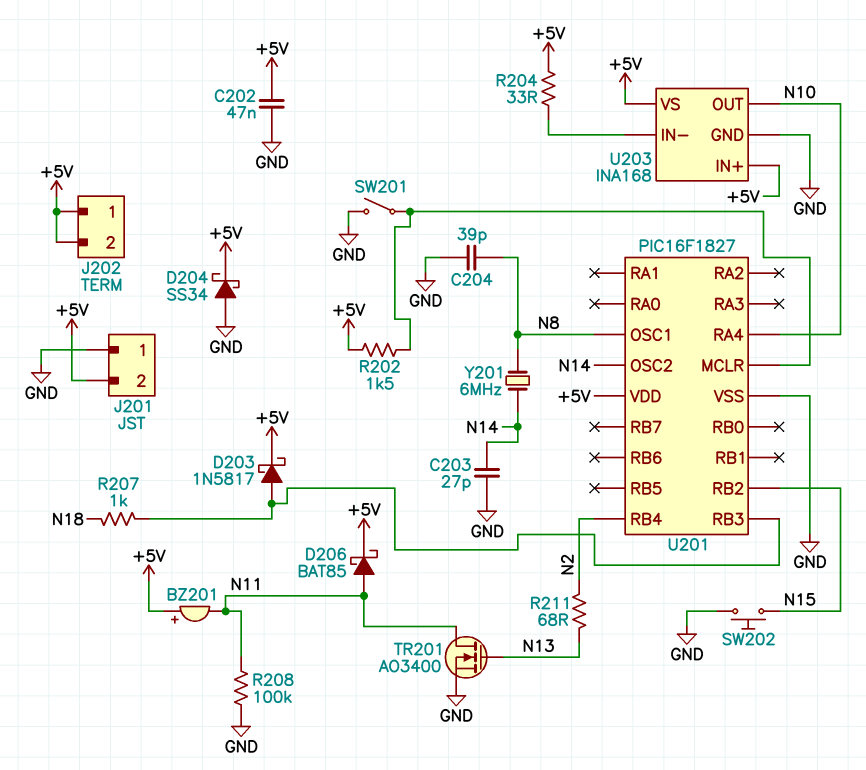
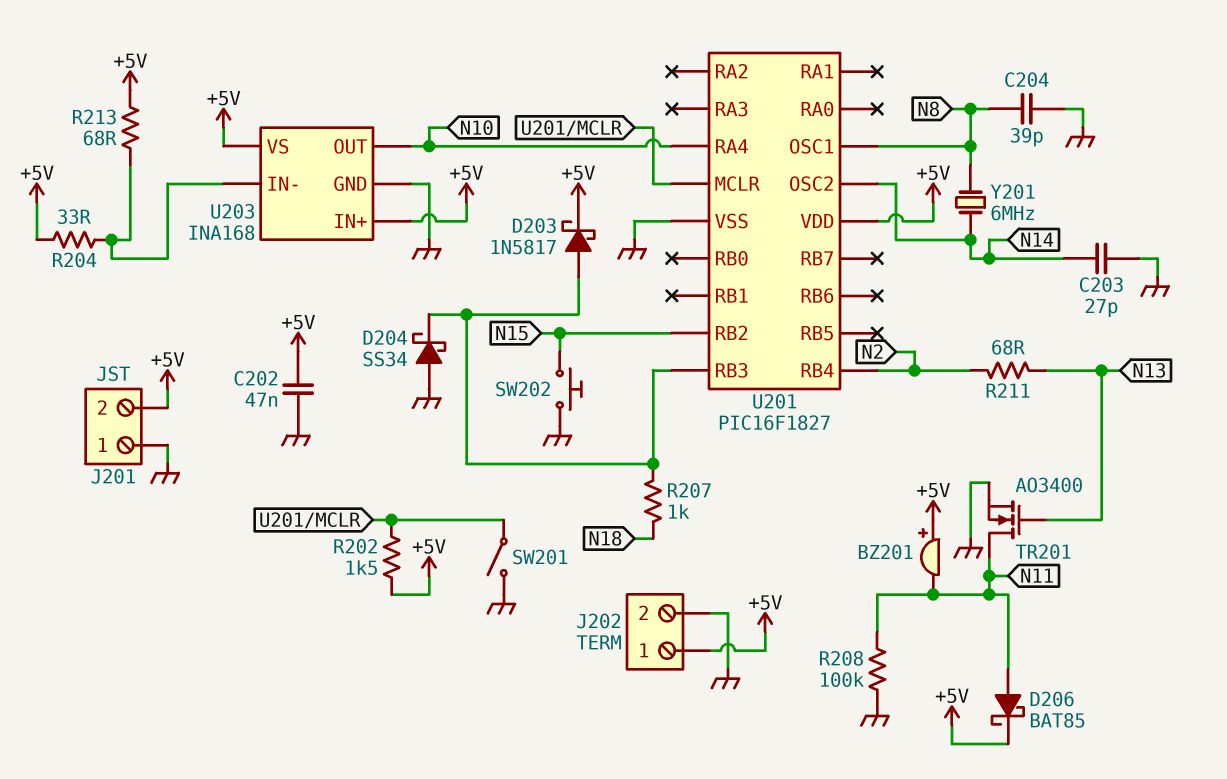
D204: schottky SS34 (A GND, K +5V) -> schottky SS34 (A GND, K U201/RB3)
J202 pin 2: +5V -> GND
R213: none -> 68 (+5V, U203/IN-)

